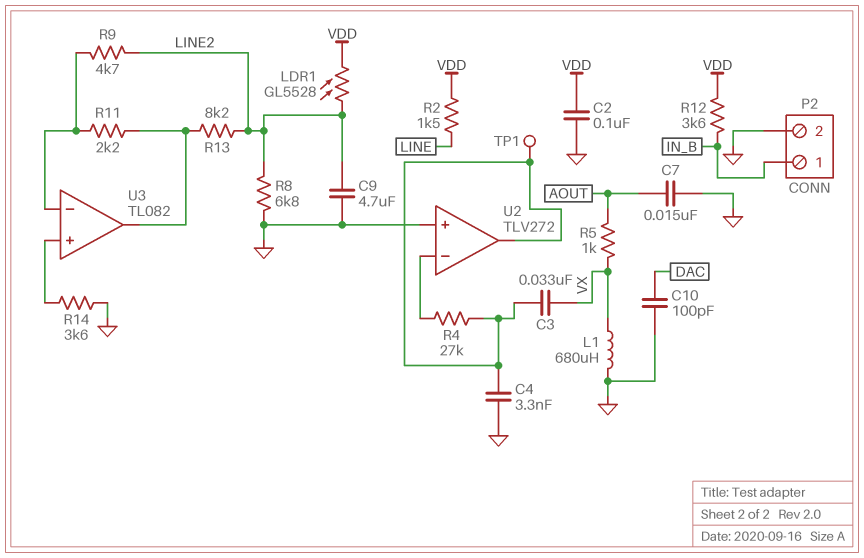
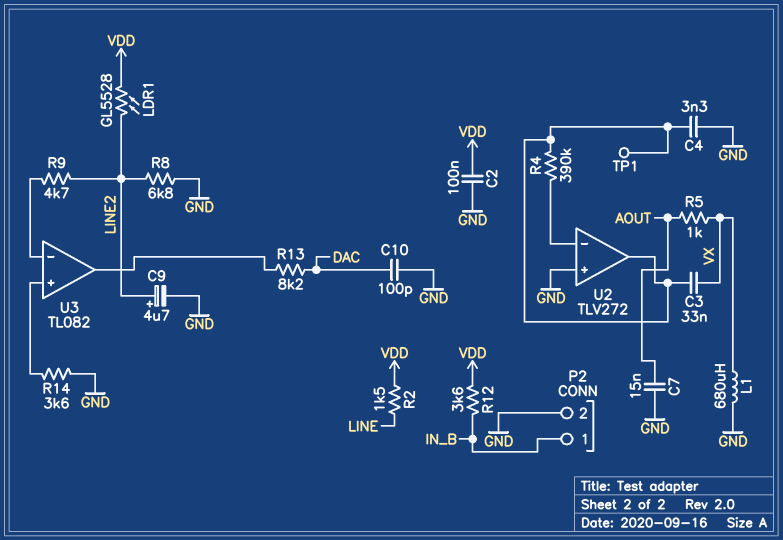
C9: 4.7uF (GND, LINE2) -> 4.7uF (plus LINE2, minus GND)
R4: 27k (U2/in-, U2/out) -> 390k (U2/in-, U2/out)
R11: 2.2k (U3/in-, U3/out) -> none
R13: 8.2k (LINE2, U3/out) -> 8.2k (DAC, U3/out)

